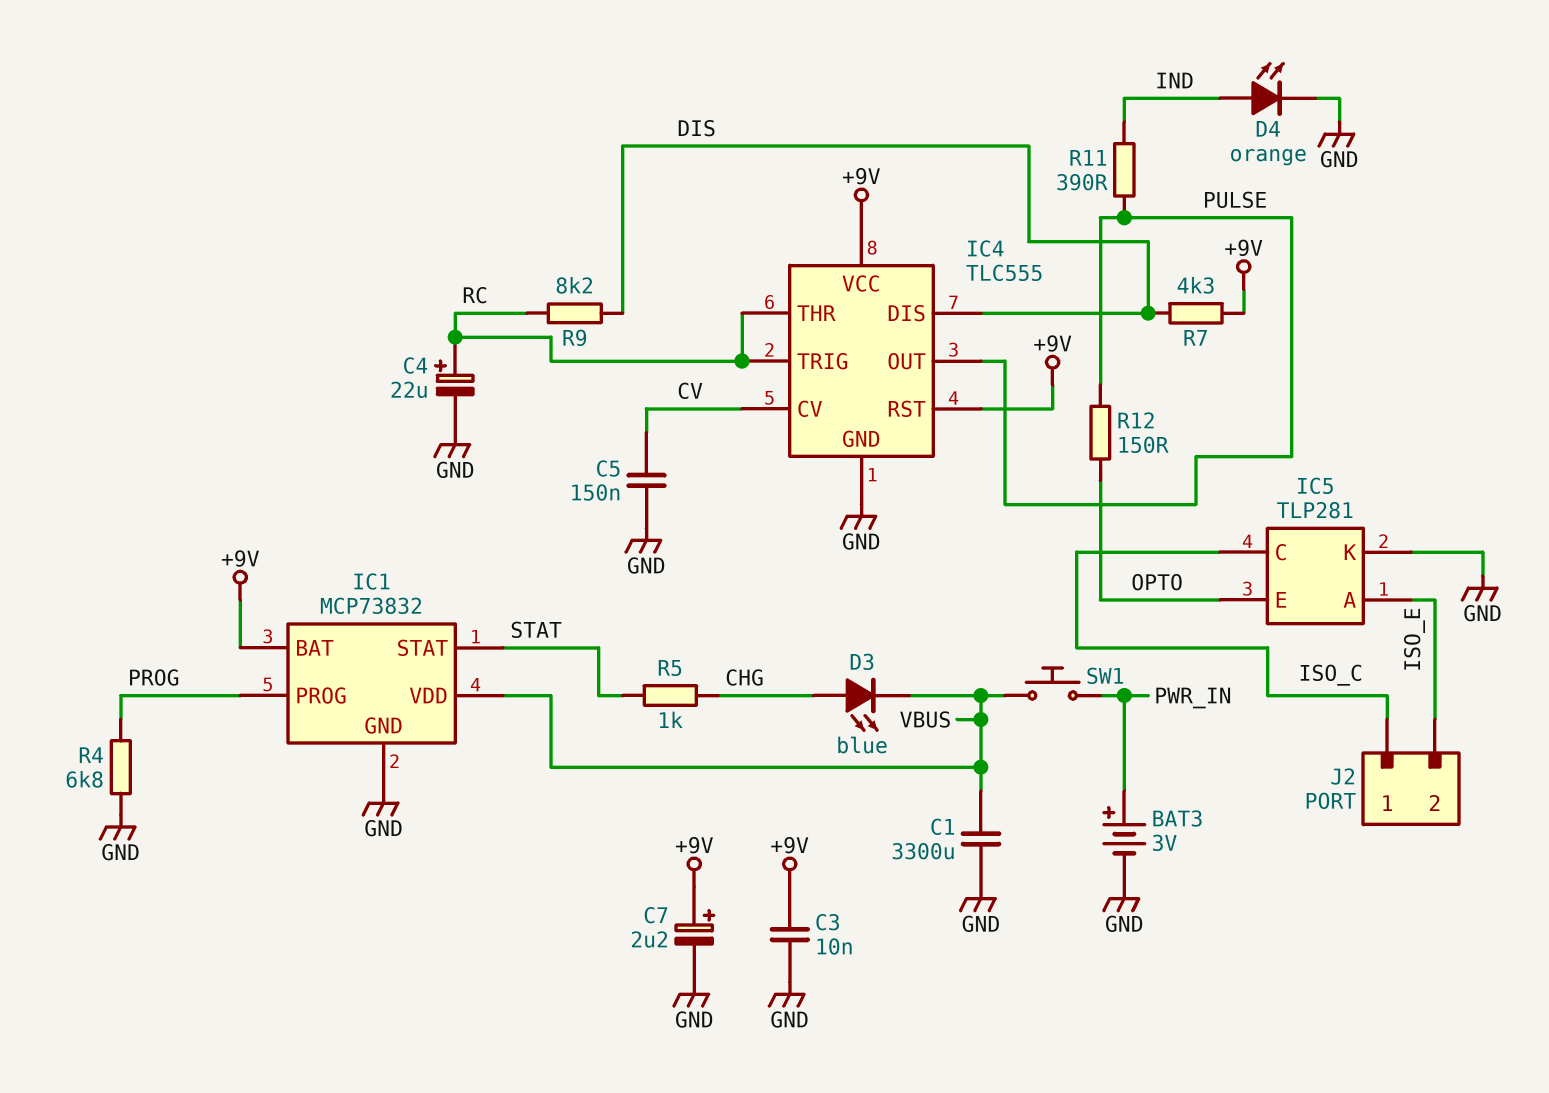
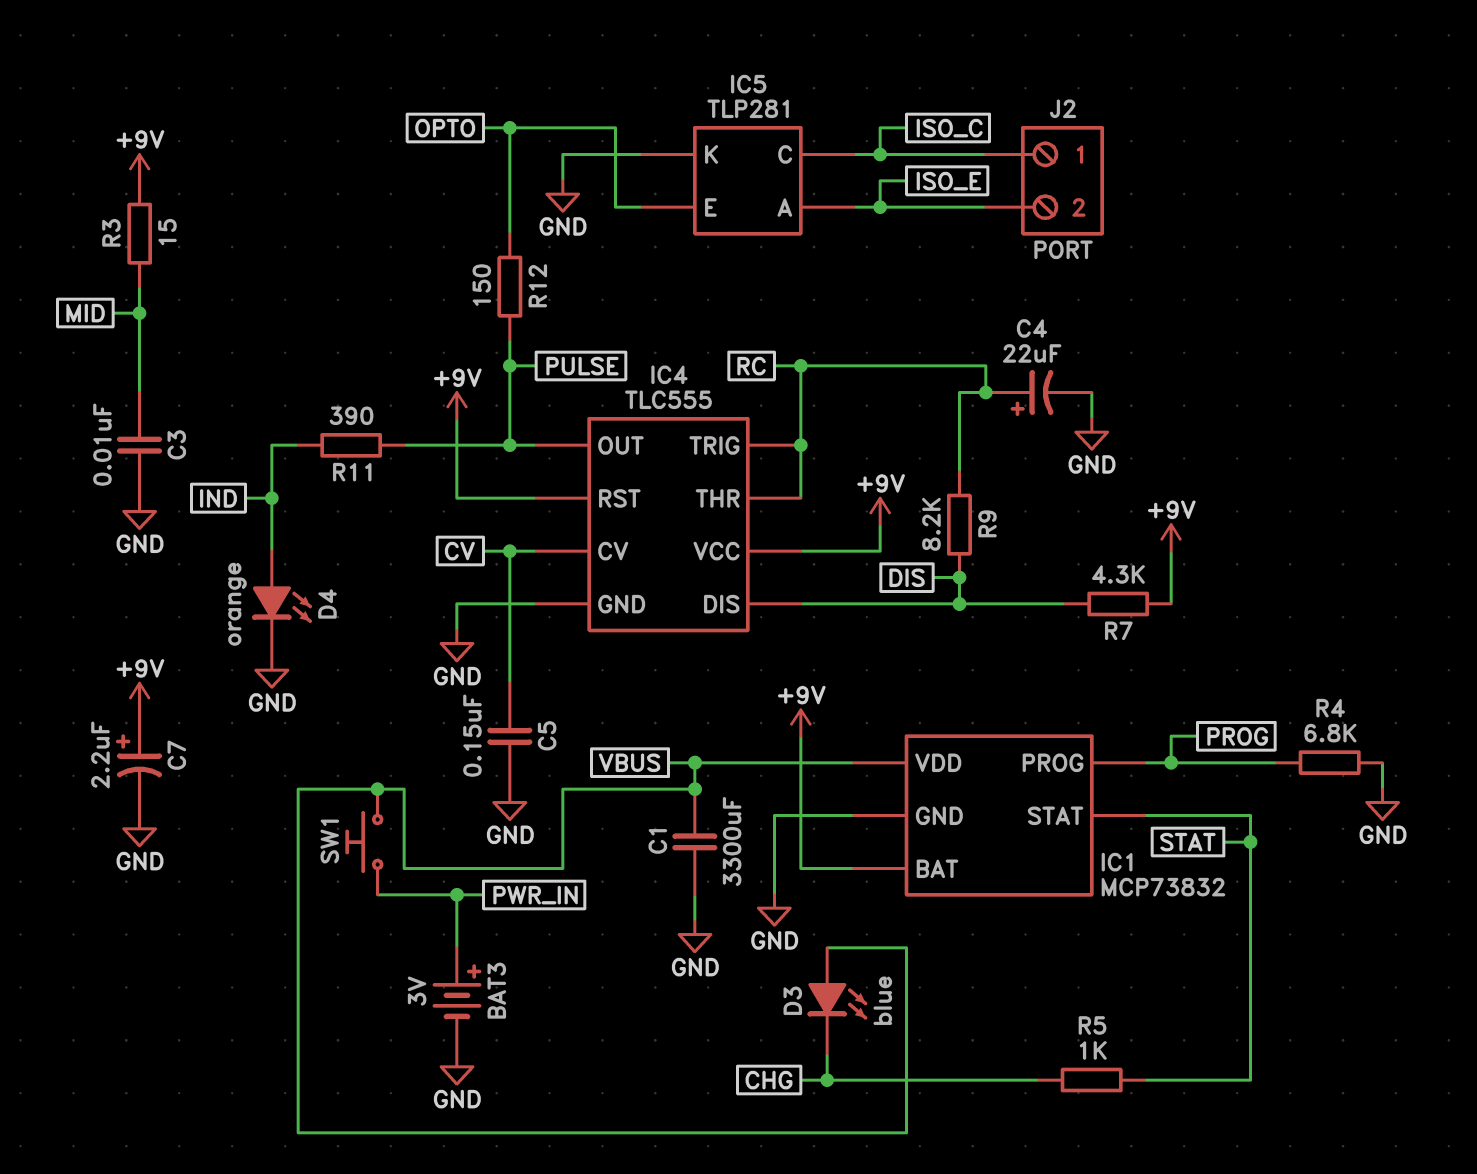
C3: 10nF (+9V, GND) -> 10nF (GND, MID)
D3: LED blue (A CHG, K VBUS) -> LED blue (A VBUS, K CHG)
R3: none -> 15 (+9V, MID)

